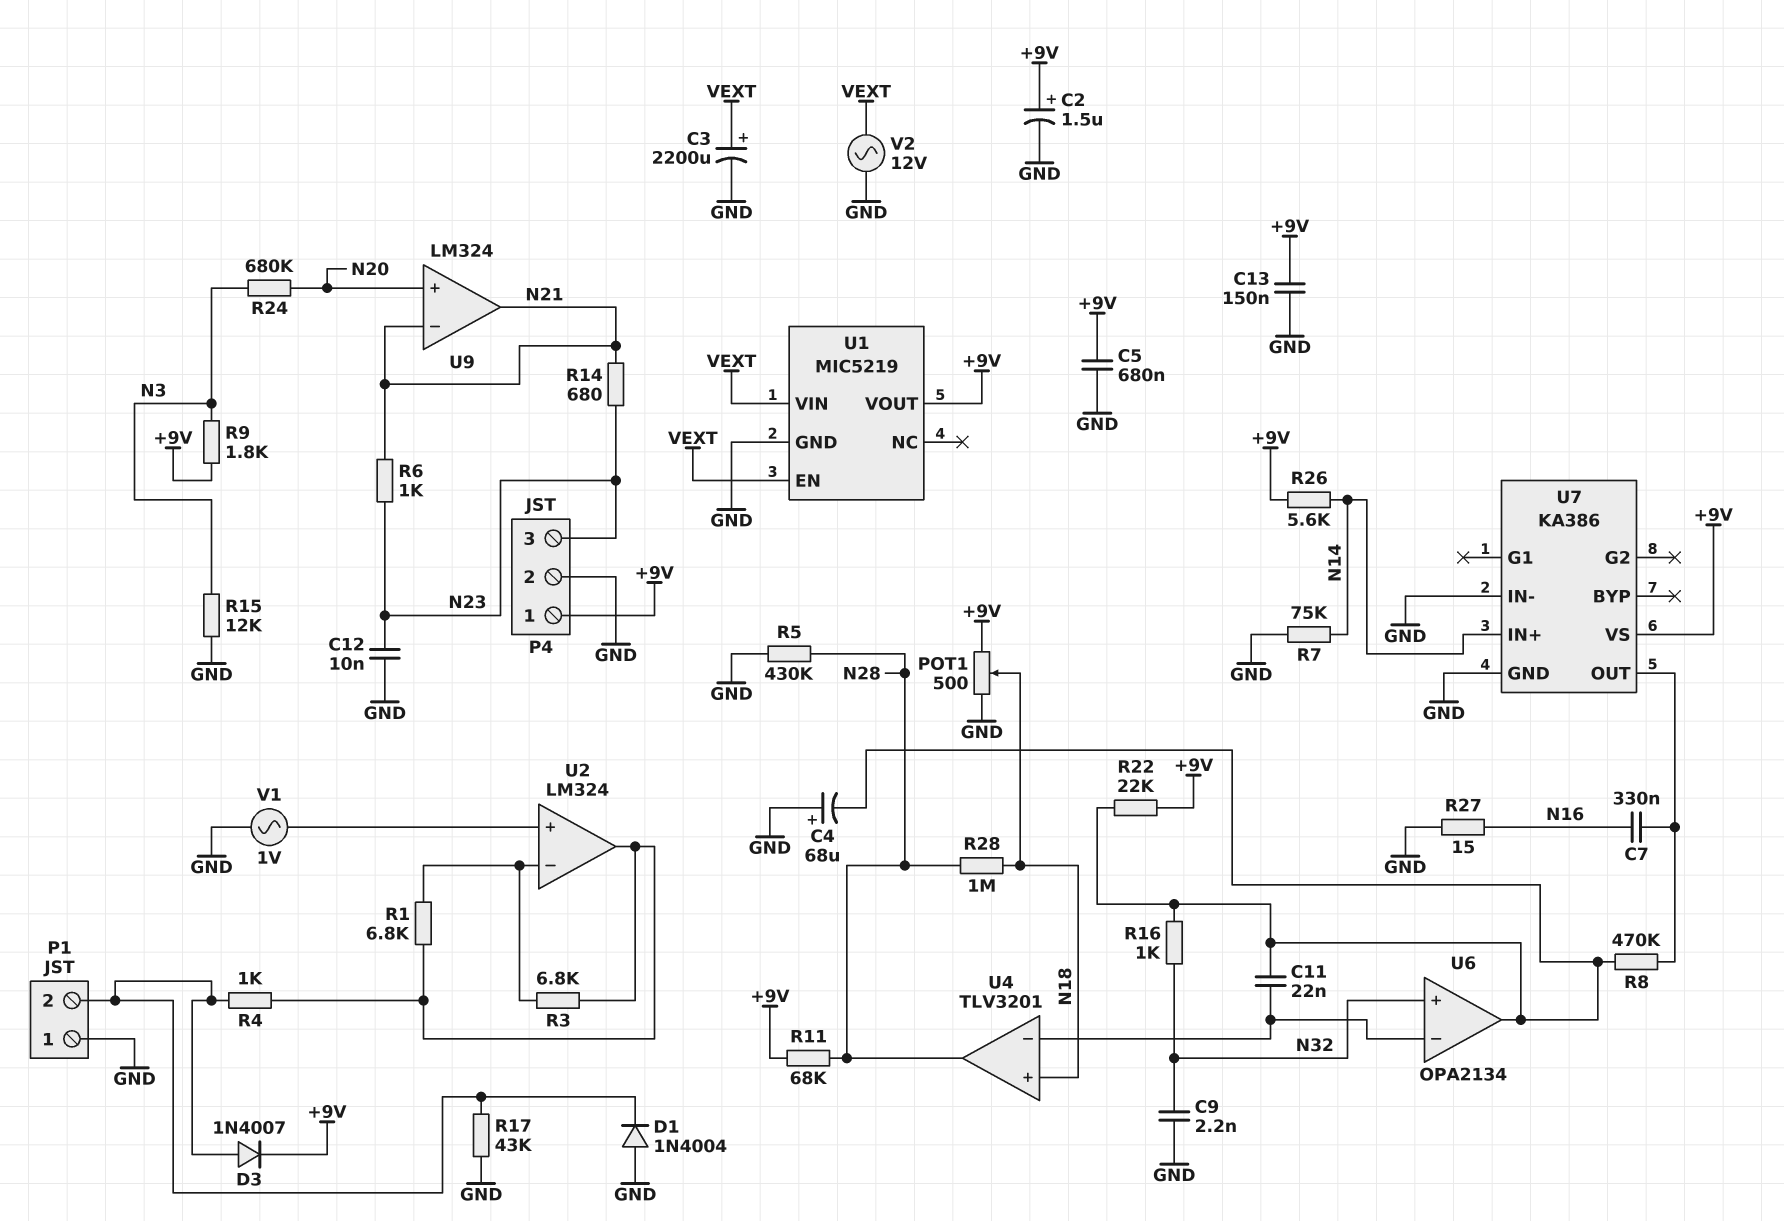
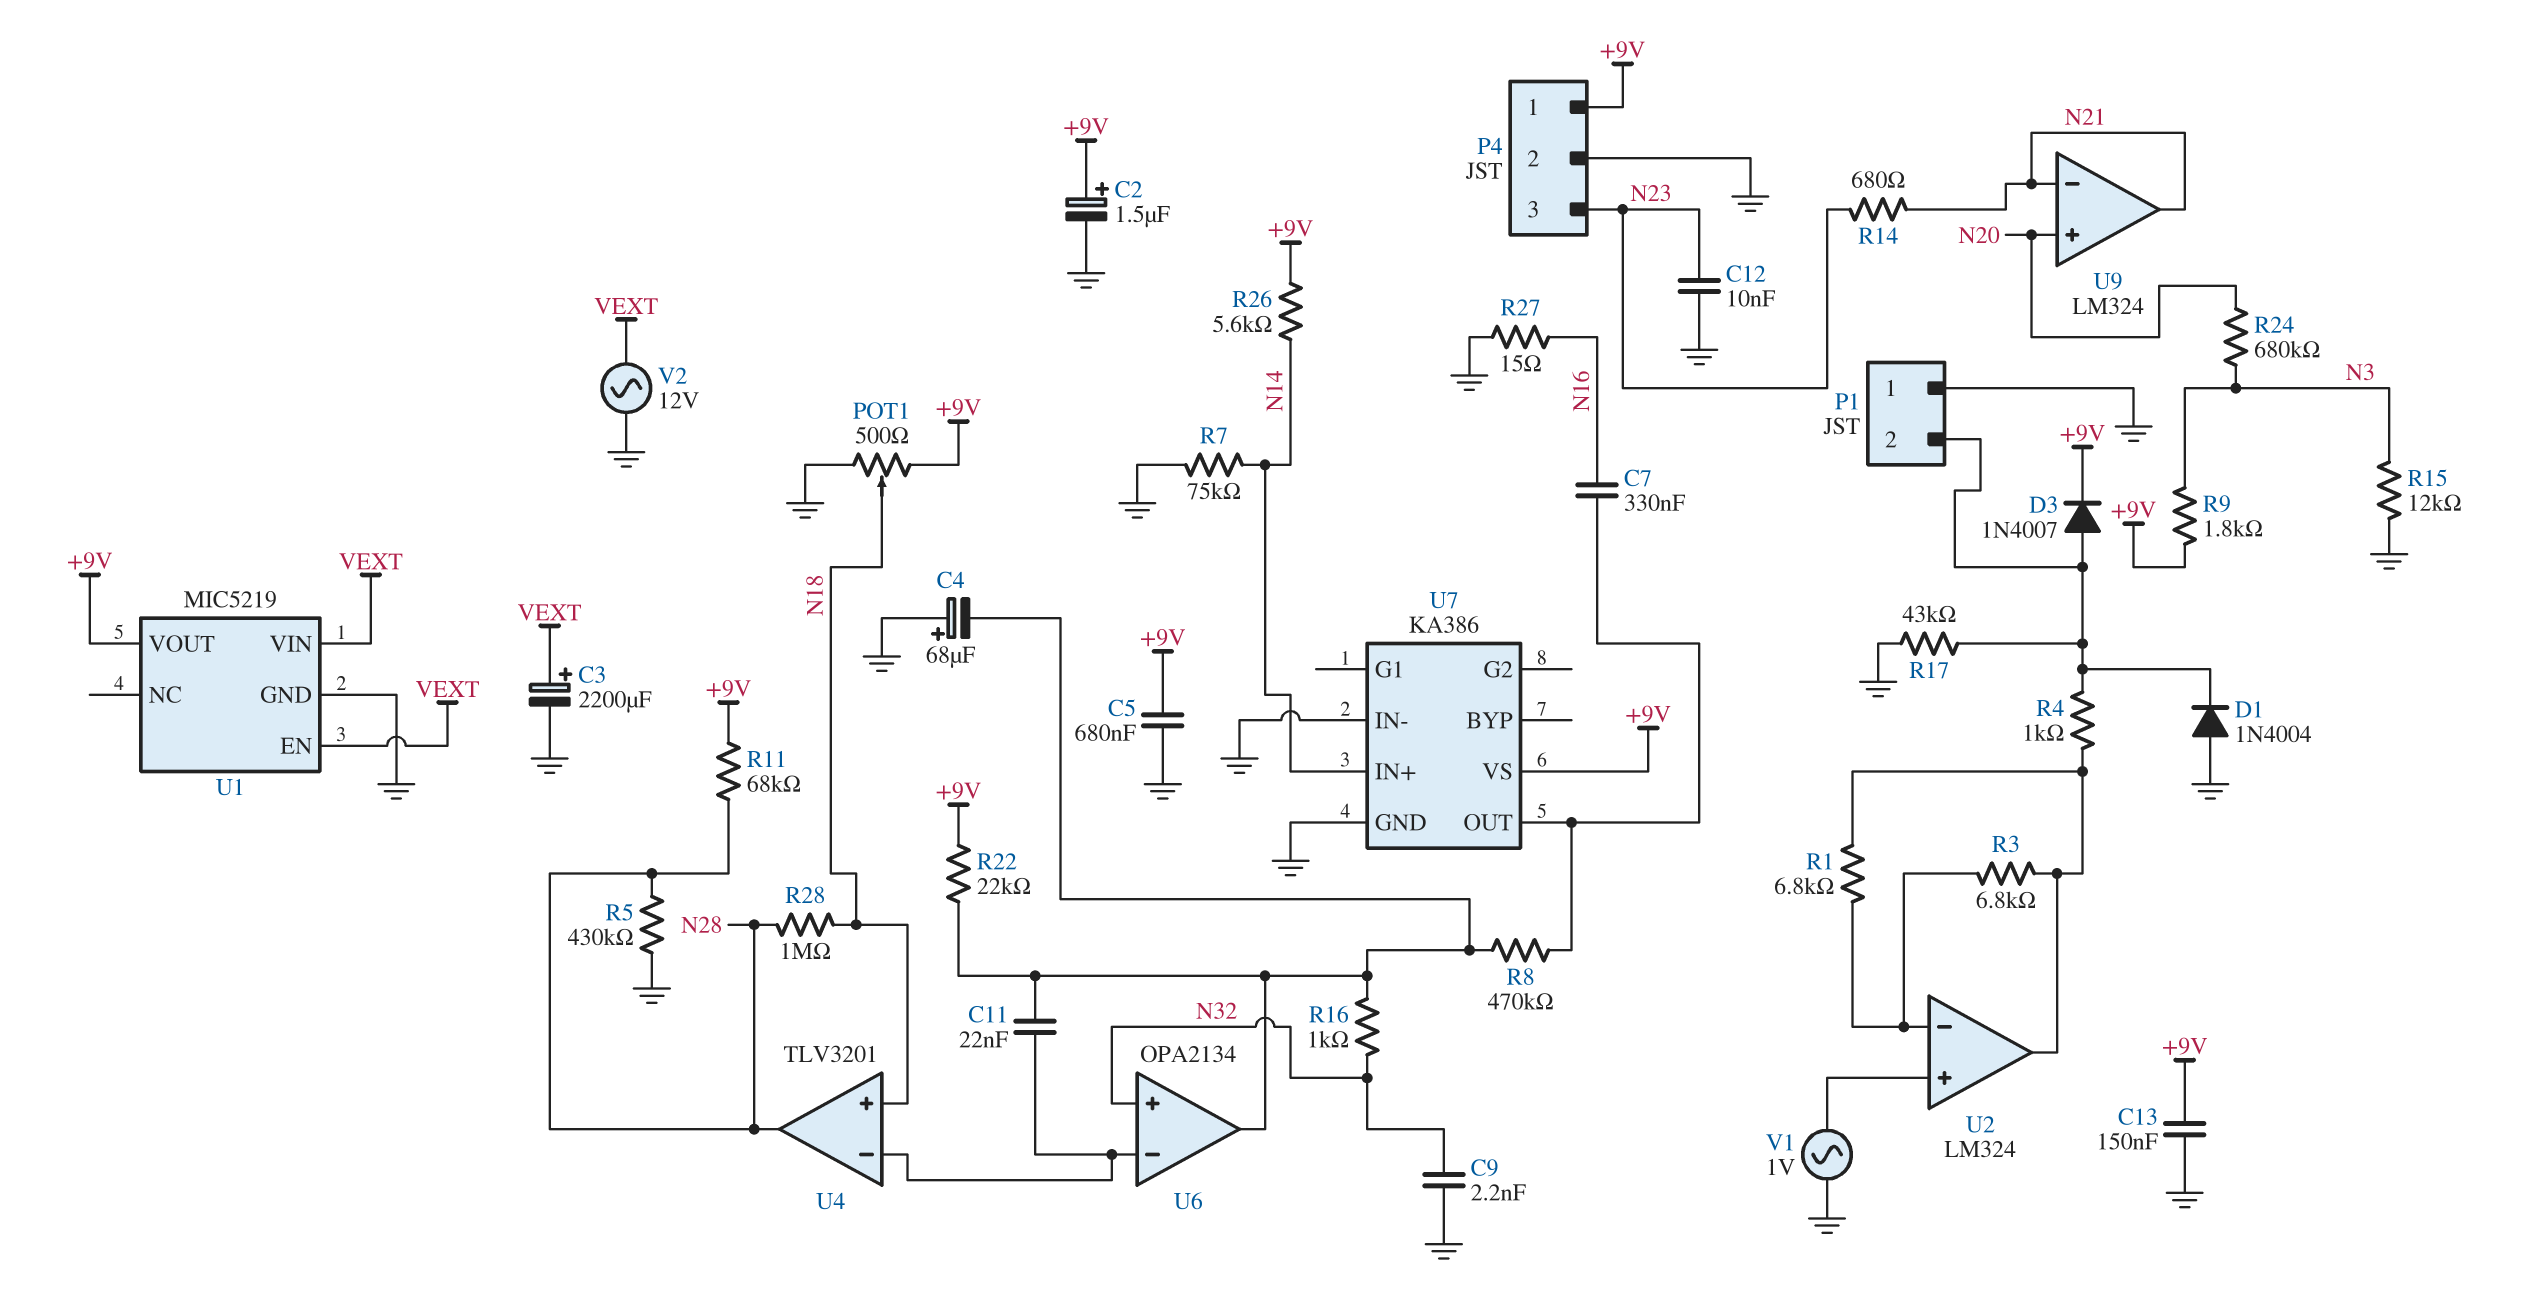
R6: 1k (N21, N23) -> none

